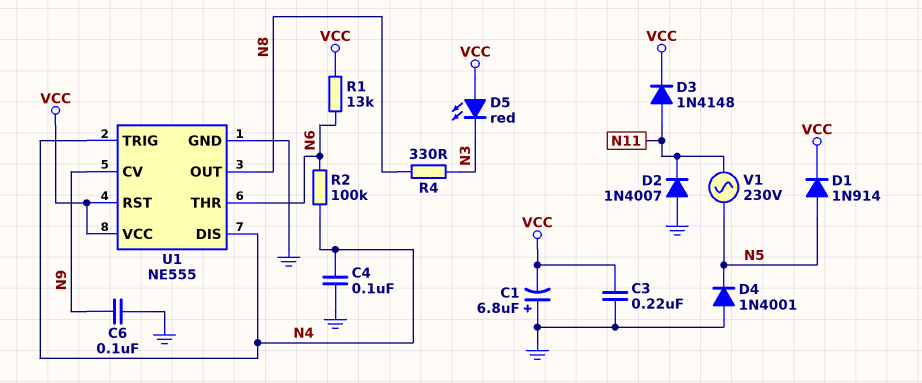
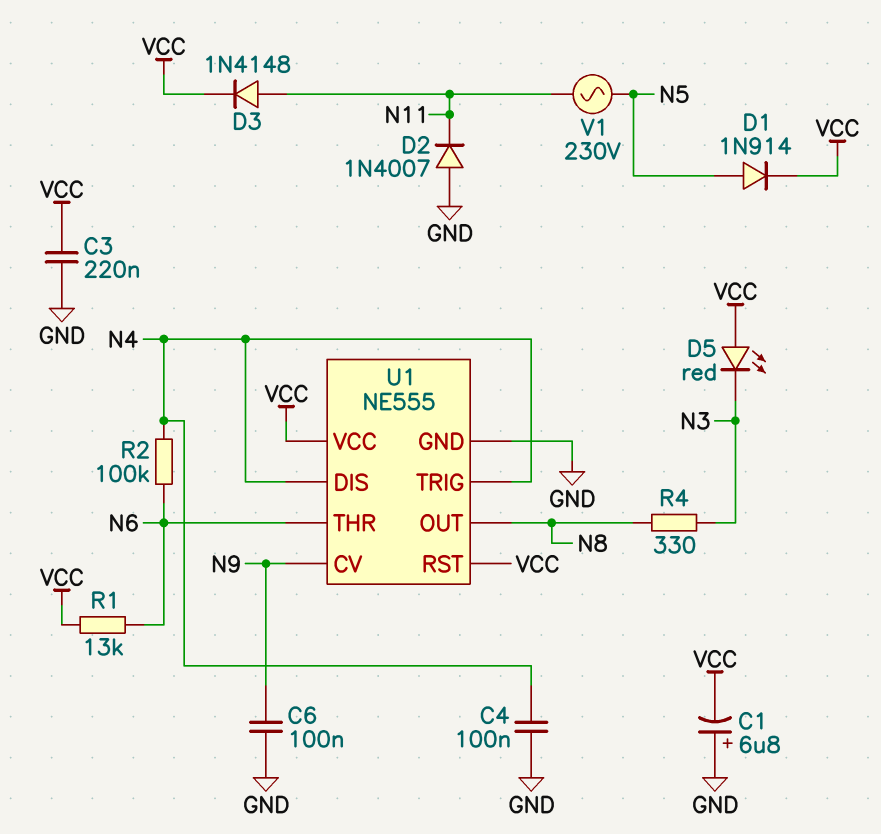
D4: diode 1N4001 (A GND, K N5) -> none

